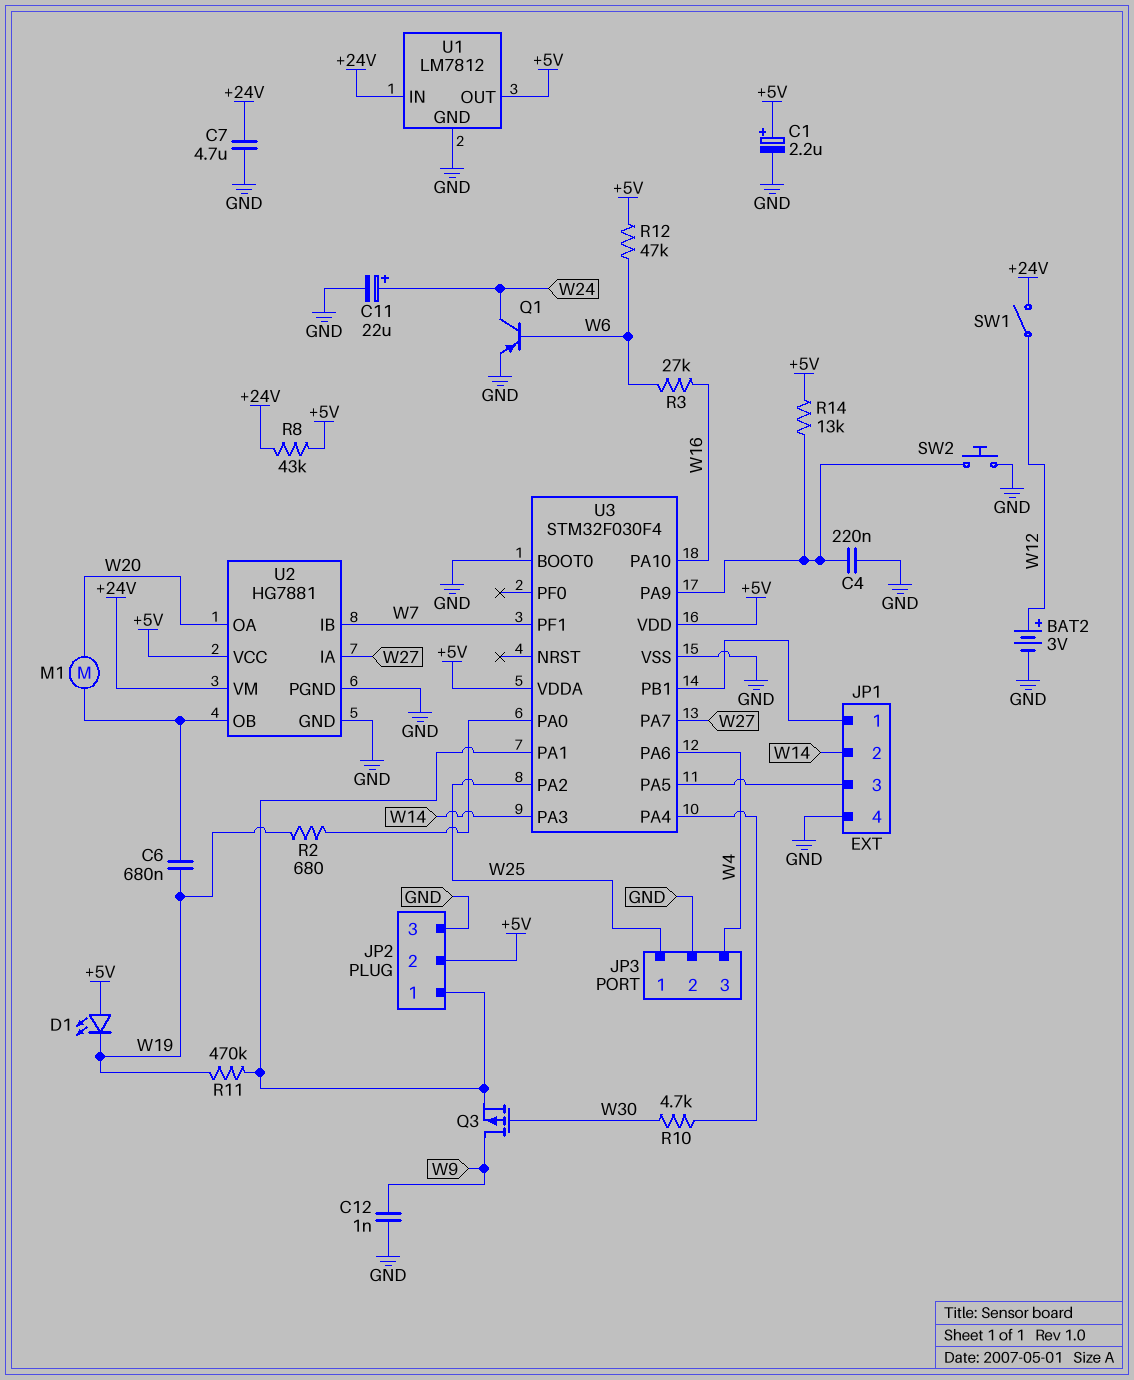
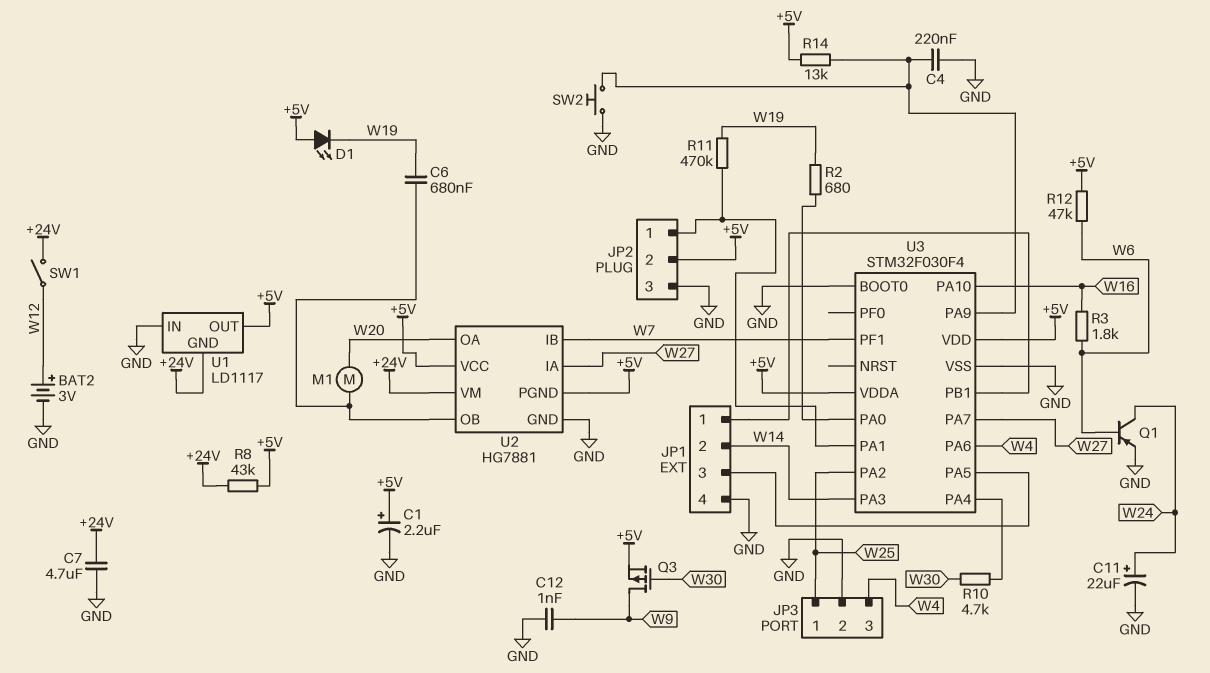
Q3: PMOS (G W30, D W9, S JP2/1) -> PMOS (G W30, D W9, S +5V)
R3: 27k (W6, W16) -> 1.8k (W6, W16)
U1: LM7812 -> LD1117
U1 pin GND: GND -> +24V
U1 pin IN: +24V -> GND
U2 pin PGND: GND -> +5V

